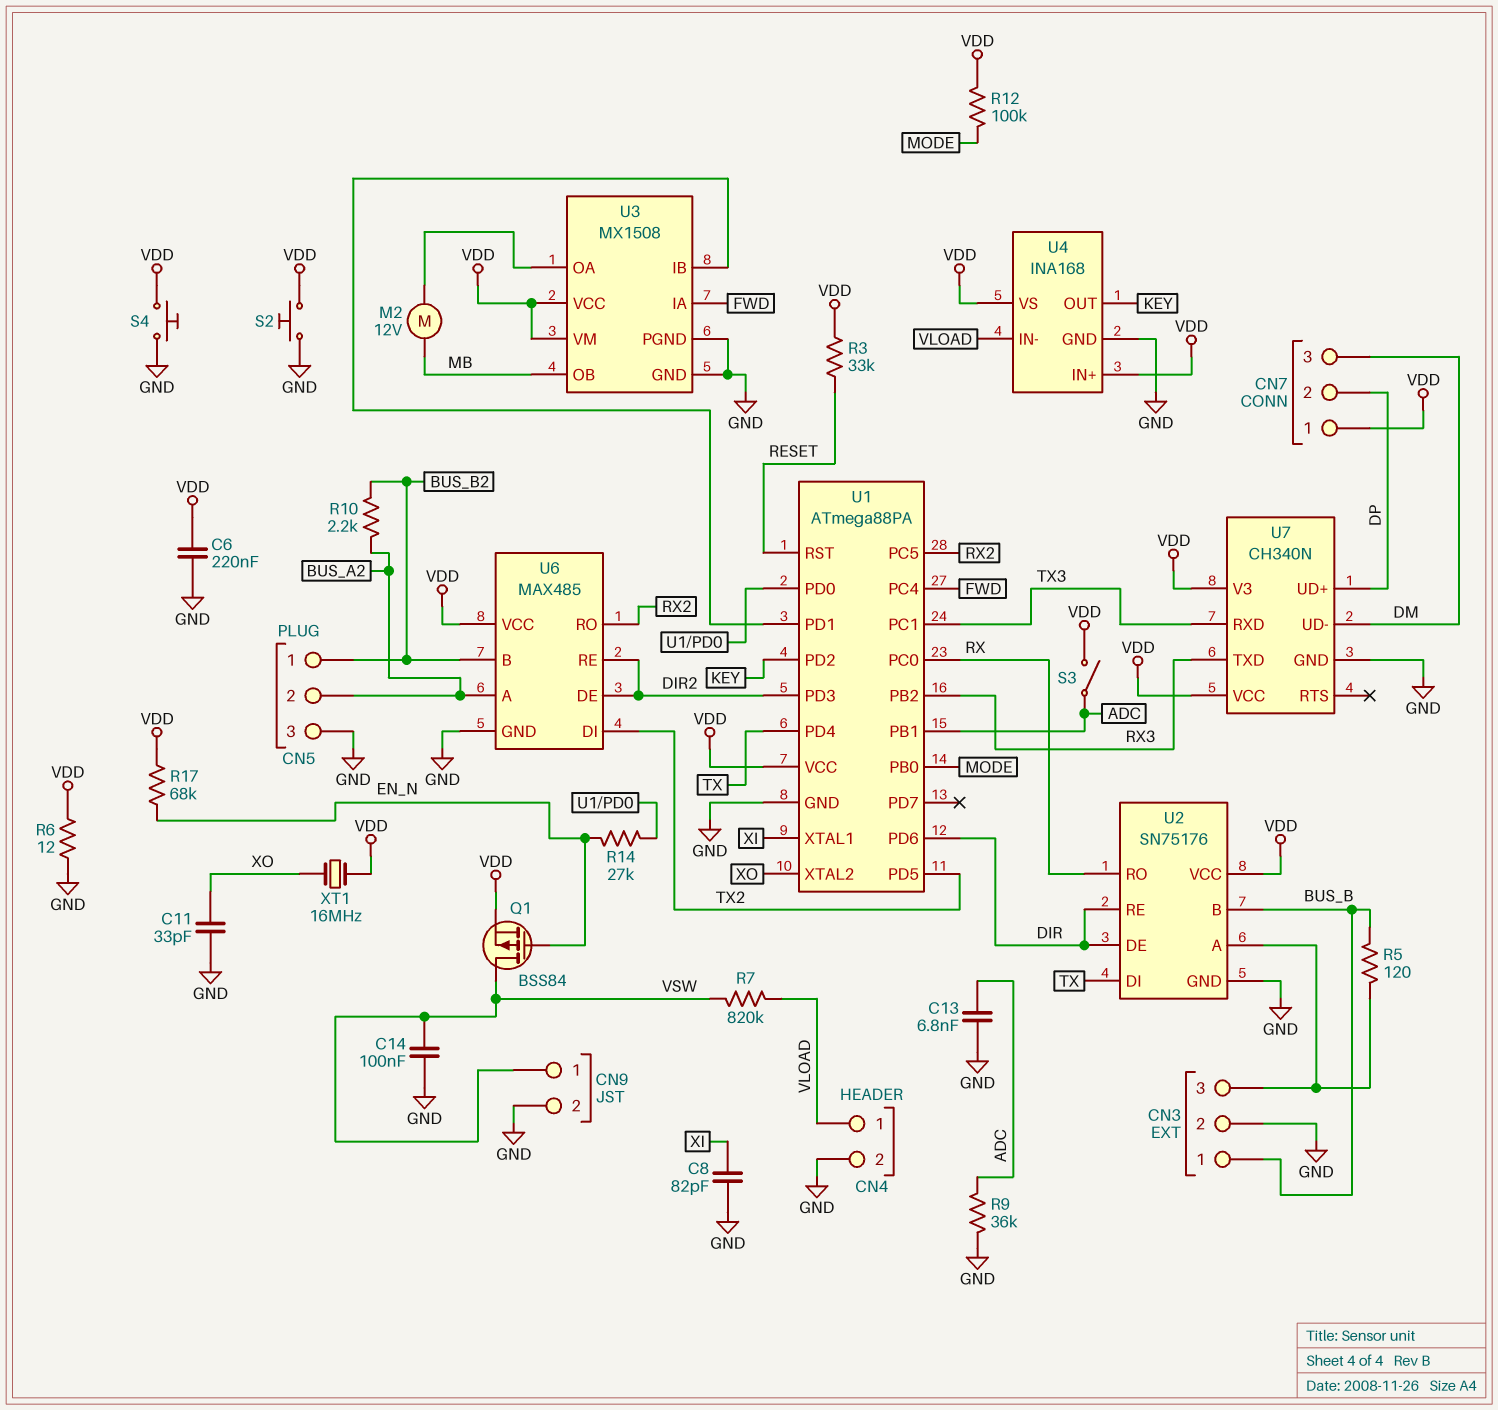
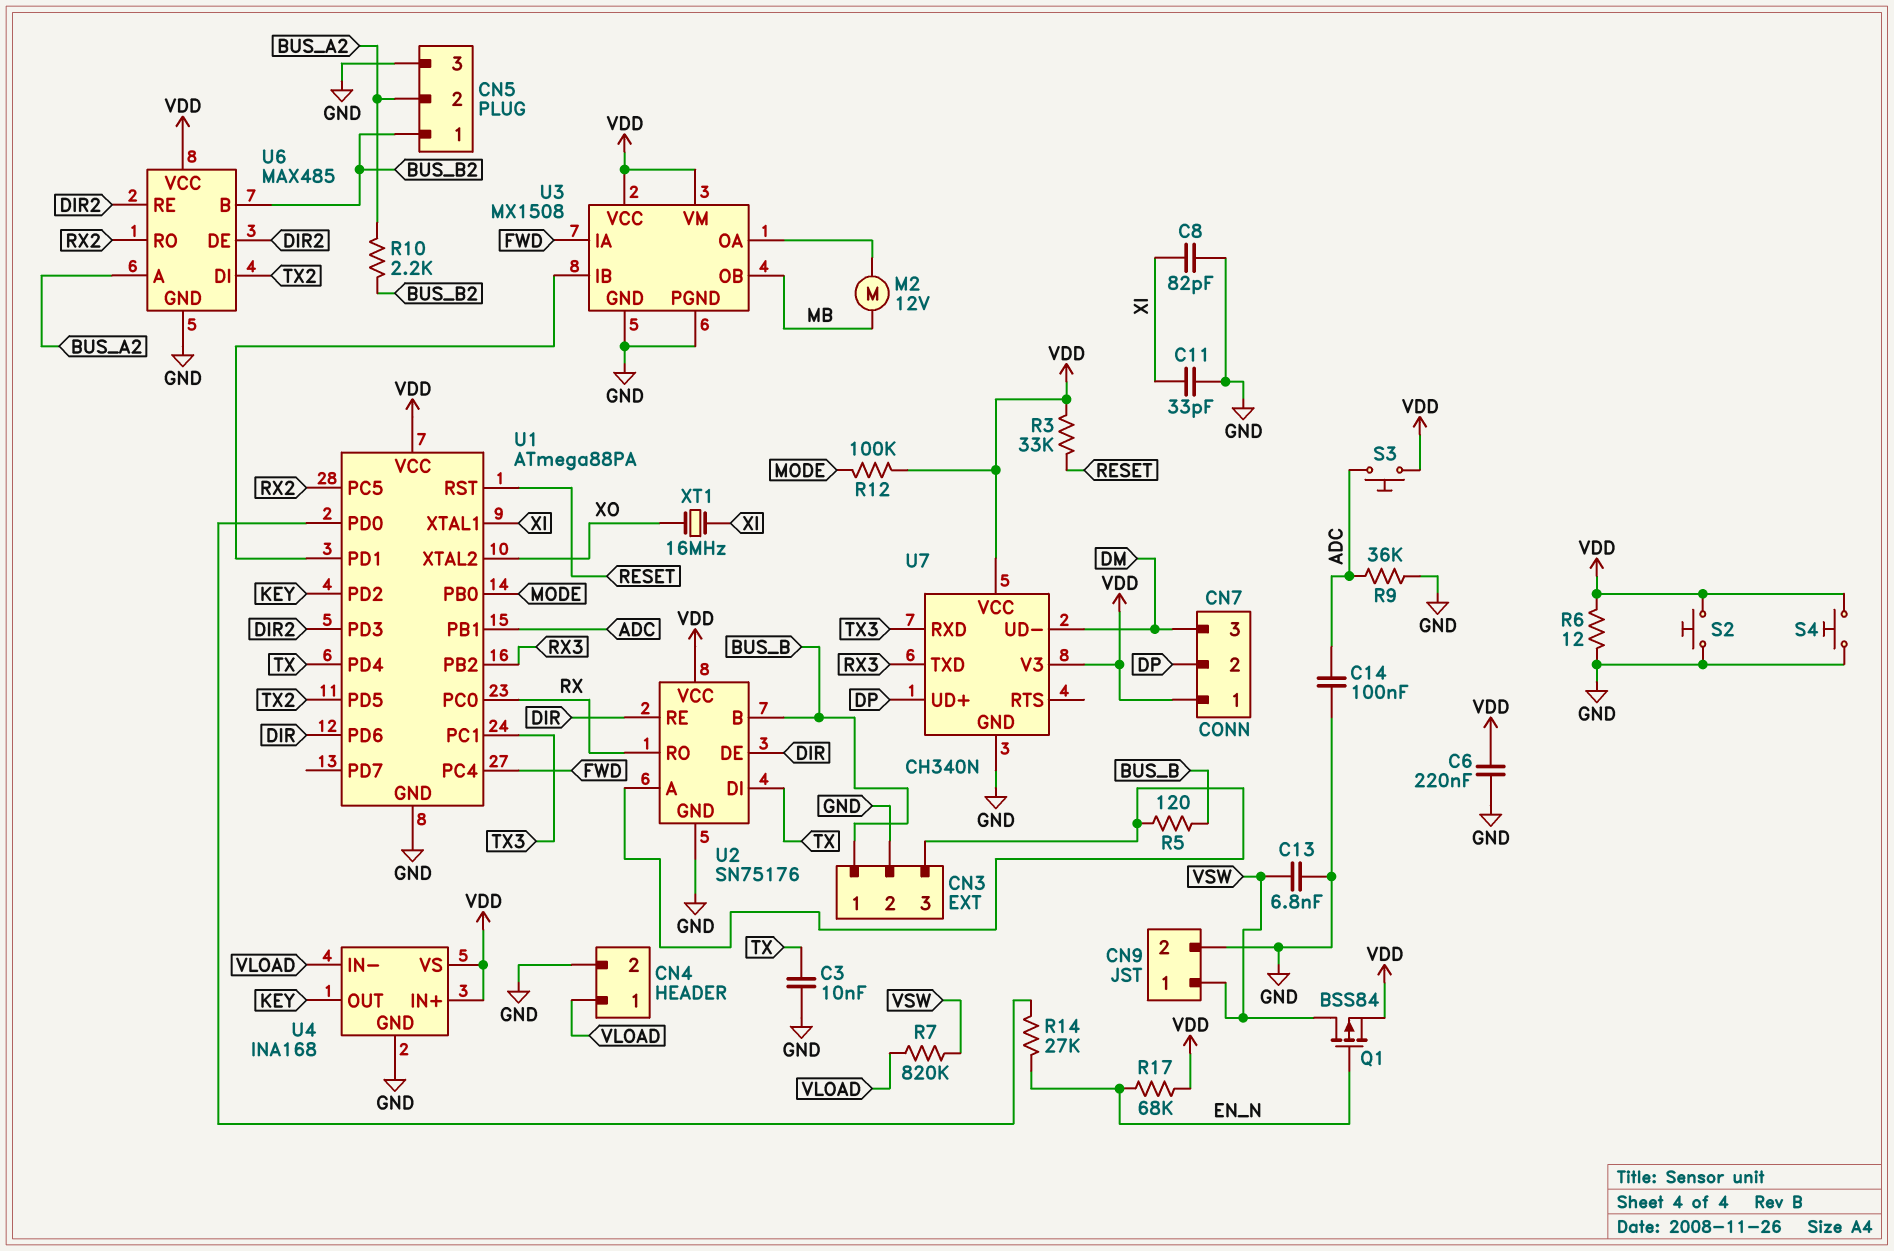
C3: none -> 10nF (GND, TX)
C11: 33pF (GND, XO) -> 33pF (GND, XI)
C13: 6.8nF (ADC, GND) -> 6.8nF (GND, VSW)
C14: 100nF (GND, VSW) -> 100nF (ADC, GND)
S3: switch (ADC, VDD) -> button (ADC, VDD)
XT1: 16MHz (VDD, XO) -> 16MHz (XI, XO)

